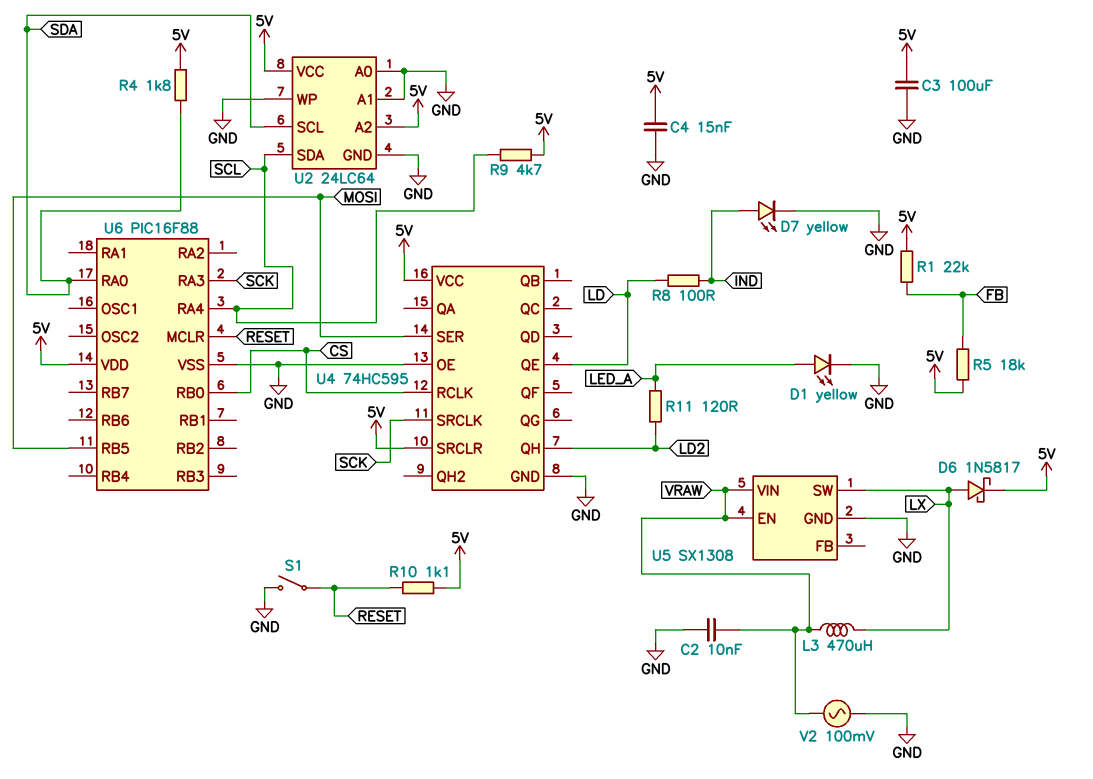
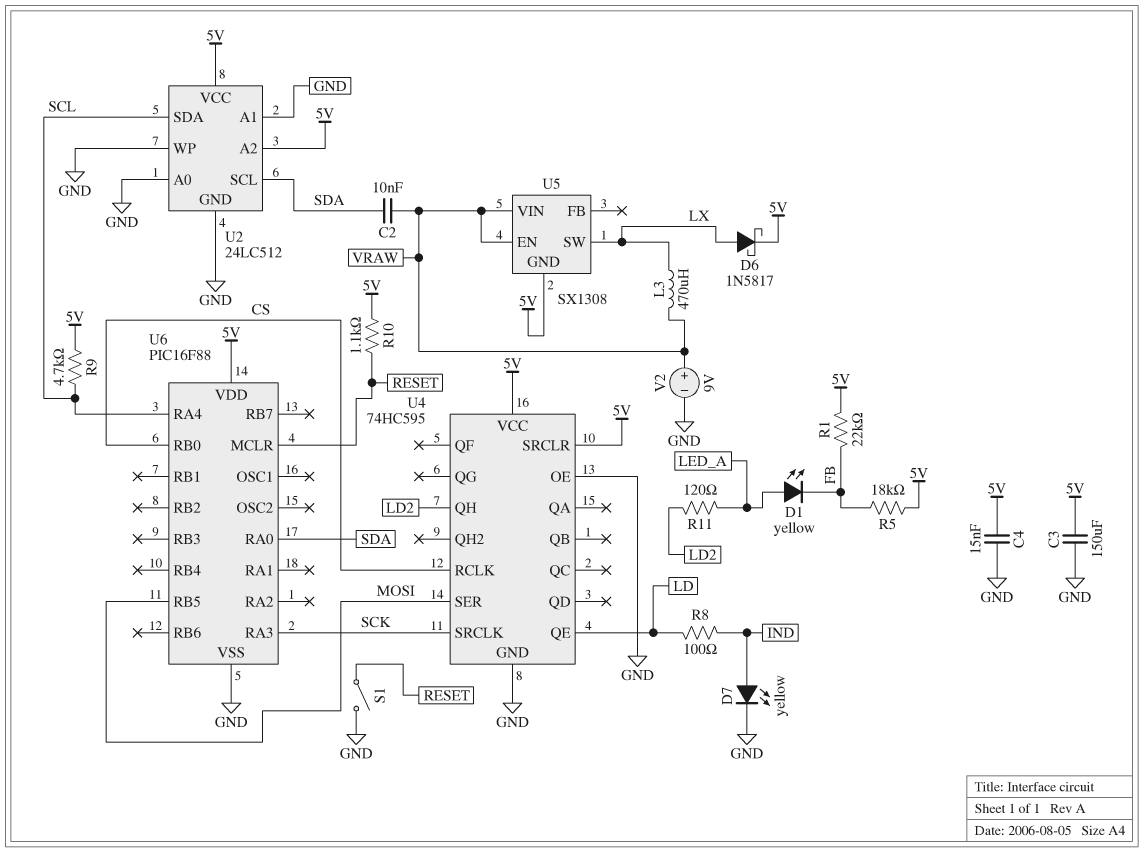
C2: 10nF (GND, VRAW) -> 10nF (SDA, VRAW)
C3: 100uF (5V, GND) -> 150uF (5V, GND)
D1: LED yellow (A LED_A, K GND) -> LED yellow (A LED_A, K FB)
R4: 1.8k (5V, SDA) -> none
U2: 24LC64 -> 24LC512
U5 pin GND: GND -> 5V
V2: AC 100mV (GND, VRAW) -> 9V (plus VRAW, minus GND)

